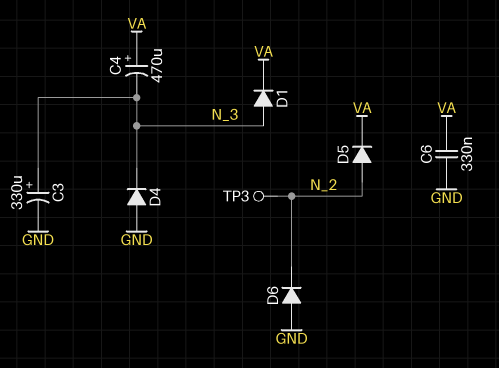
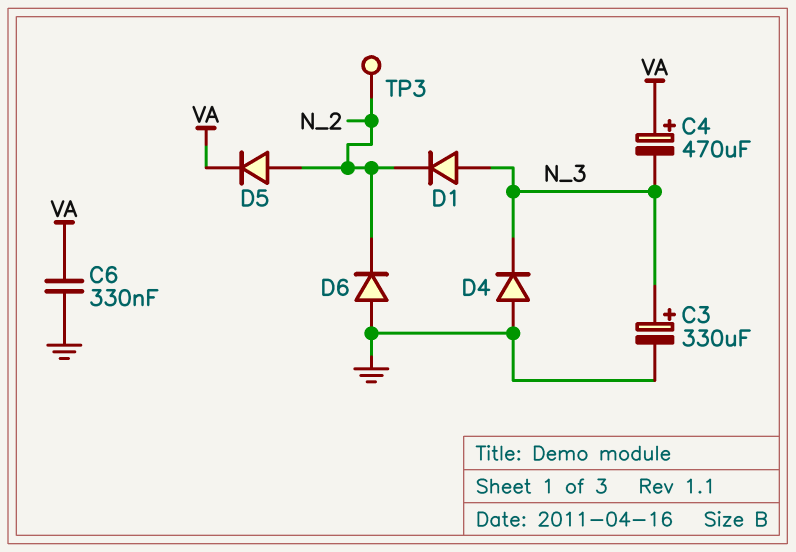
D1: diode (A N_3, K VA) -> diode (A N_3, K N_2)

